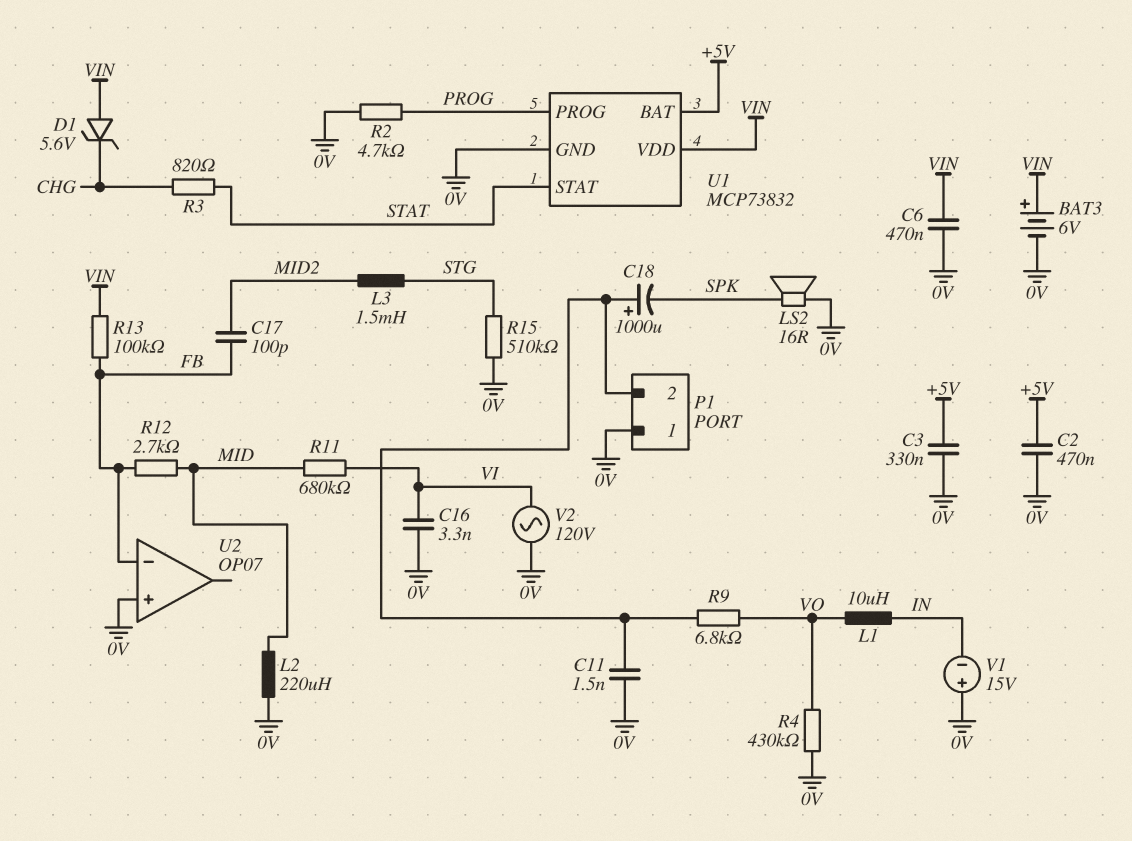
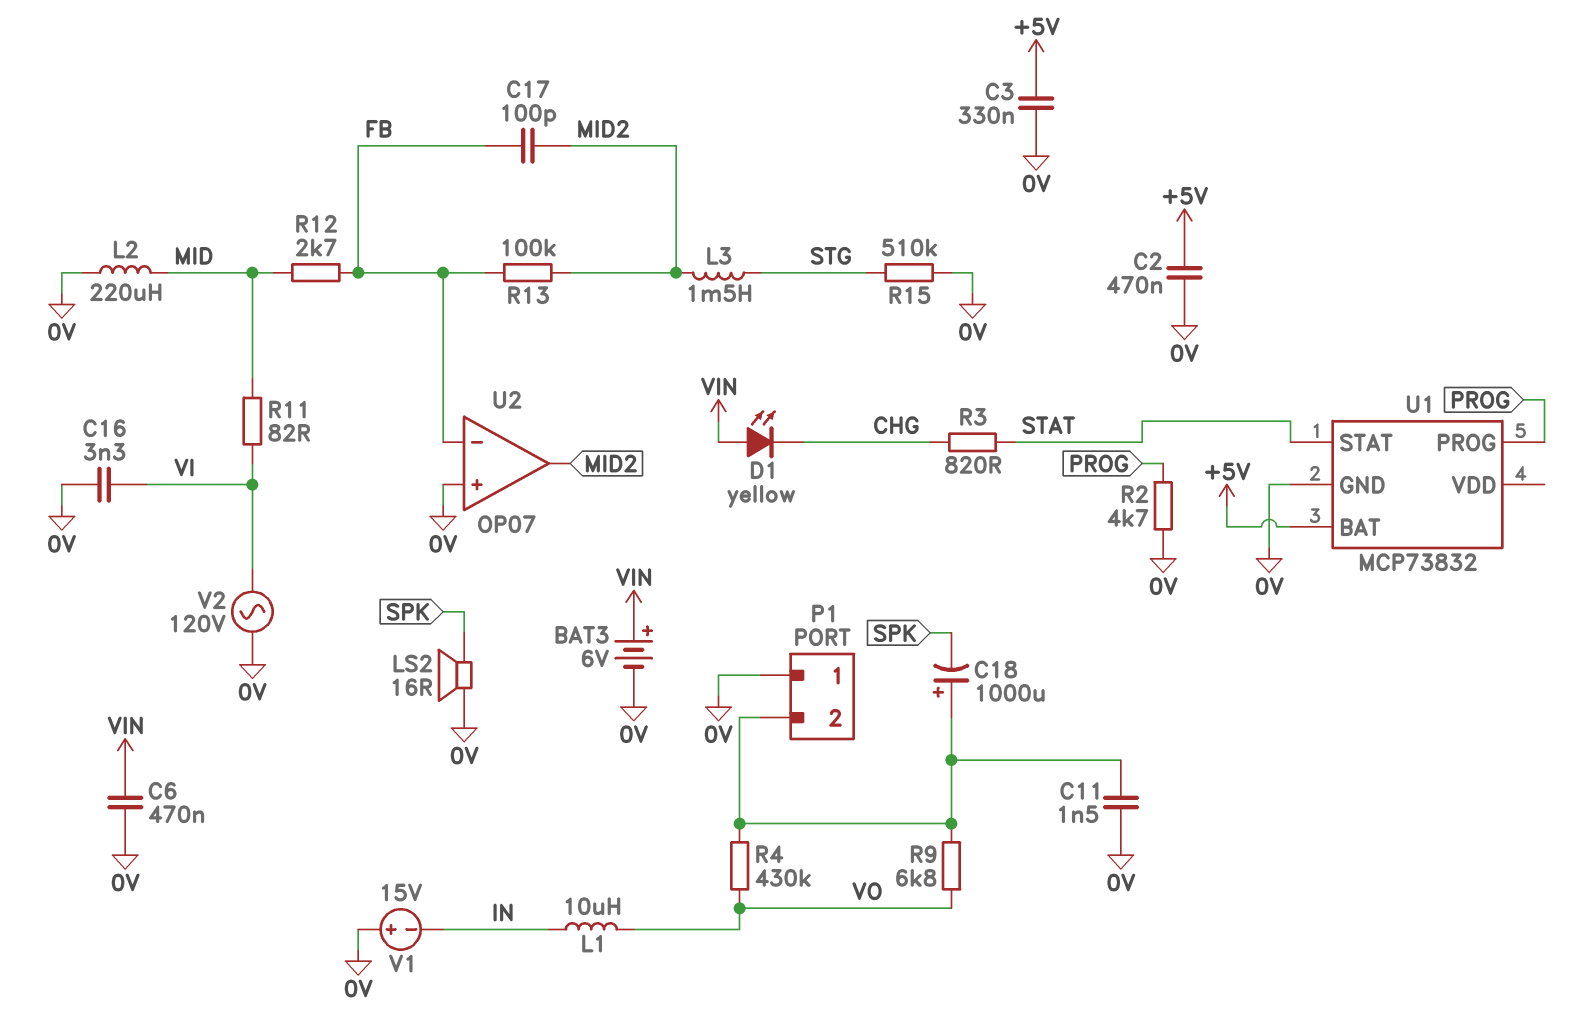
D1: zener 5.6V (A VIN, K CHG) -> LED yellow (A VIN, K CHG)
R4: 430k (0V, VO) -> 430k (P1/2, VO)
R11: 680k (MID, VI) -> 82 (MID, VI)
R13: 100k (FB, VIN) -> 100k (FB, MID2)
U1 pin VDD: VIN -> none
U2 pin out: none -> MID2

